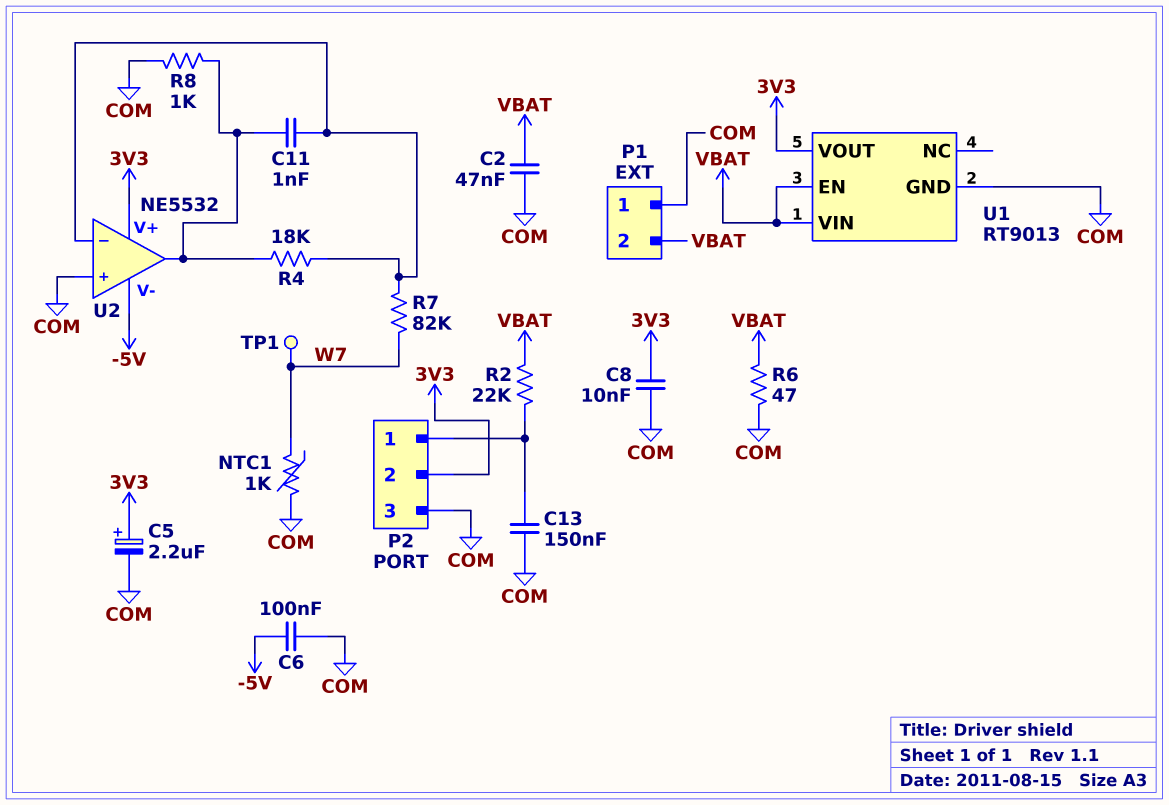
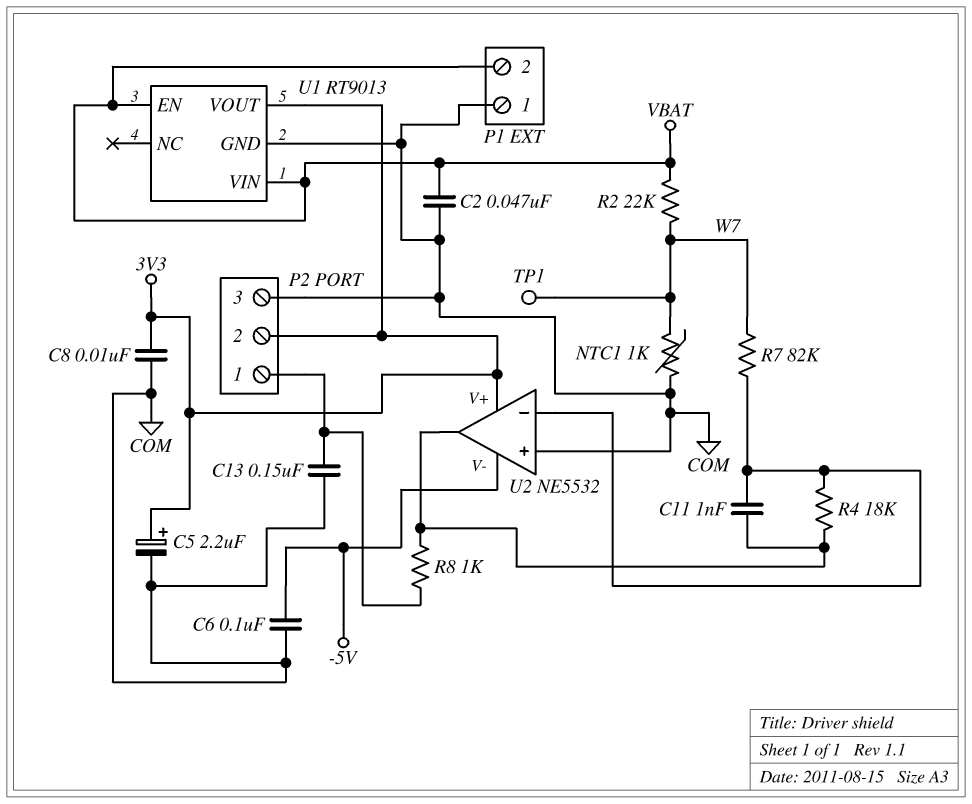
R2: 22k (P2/1, VBAT) -> 22k (VBAT, W7)
R6: 47 (COM, VBAT) -> none
R8: 1k (COM, U2/out) -> 1k (P2/1, U2/out)

